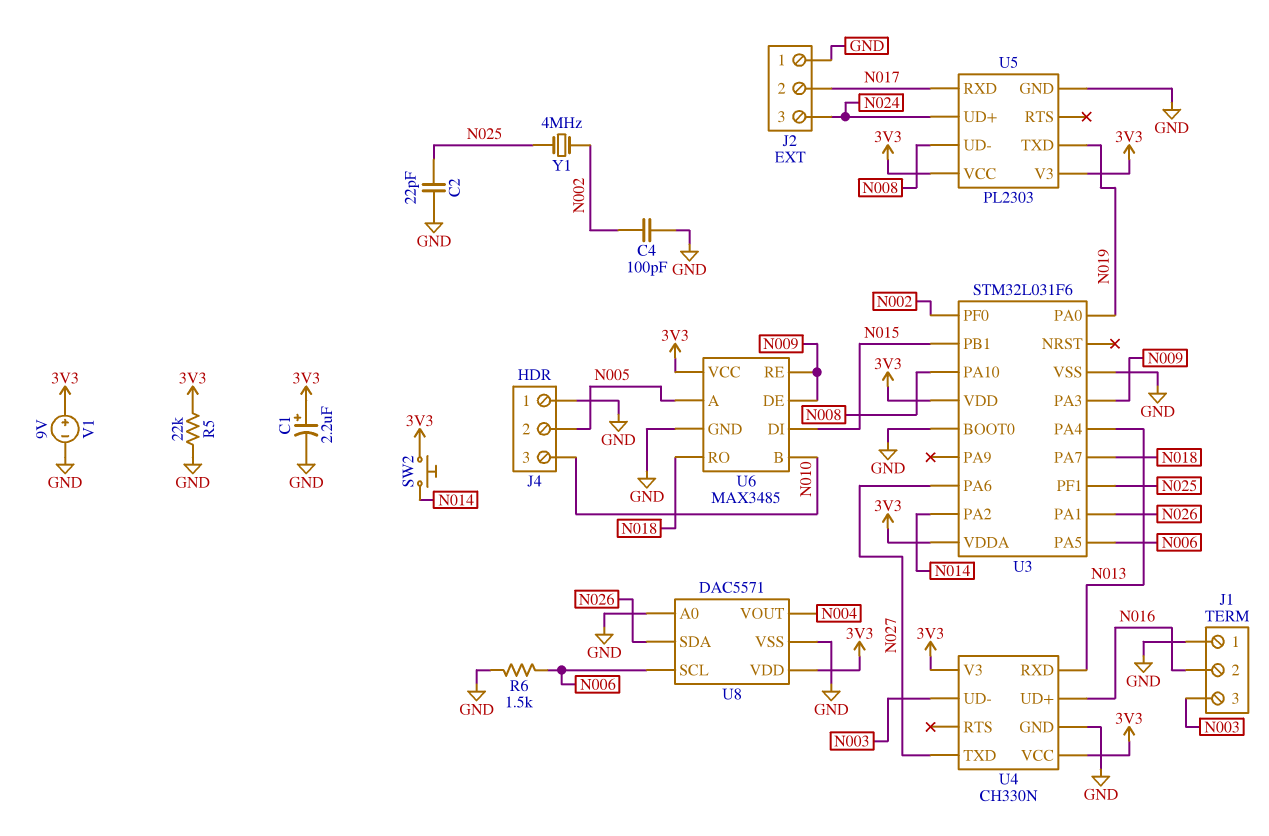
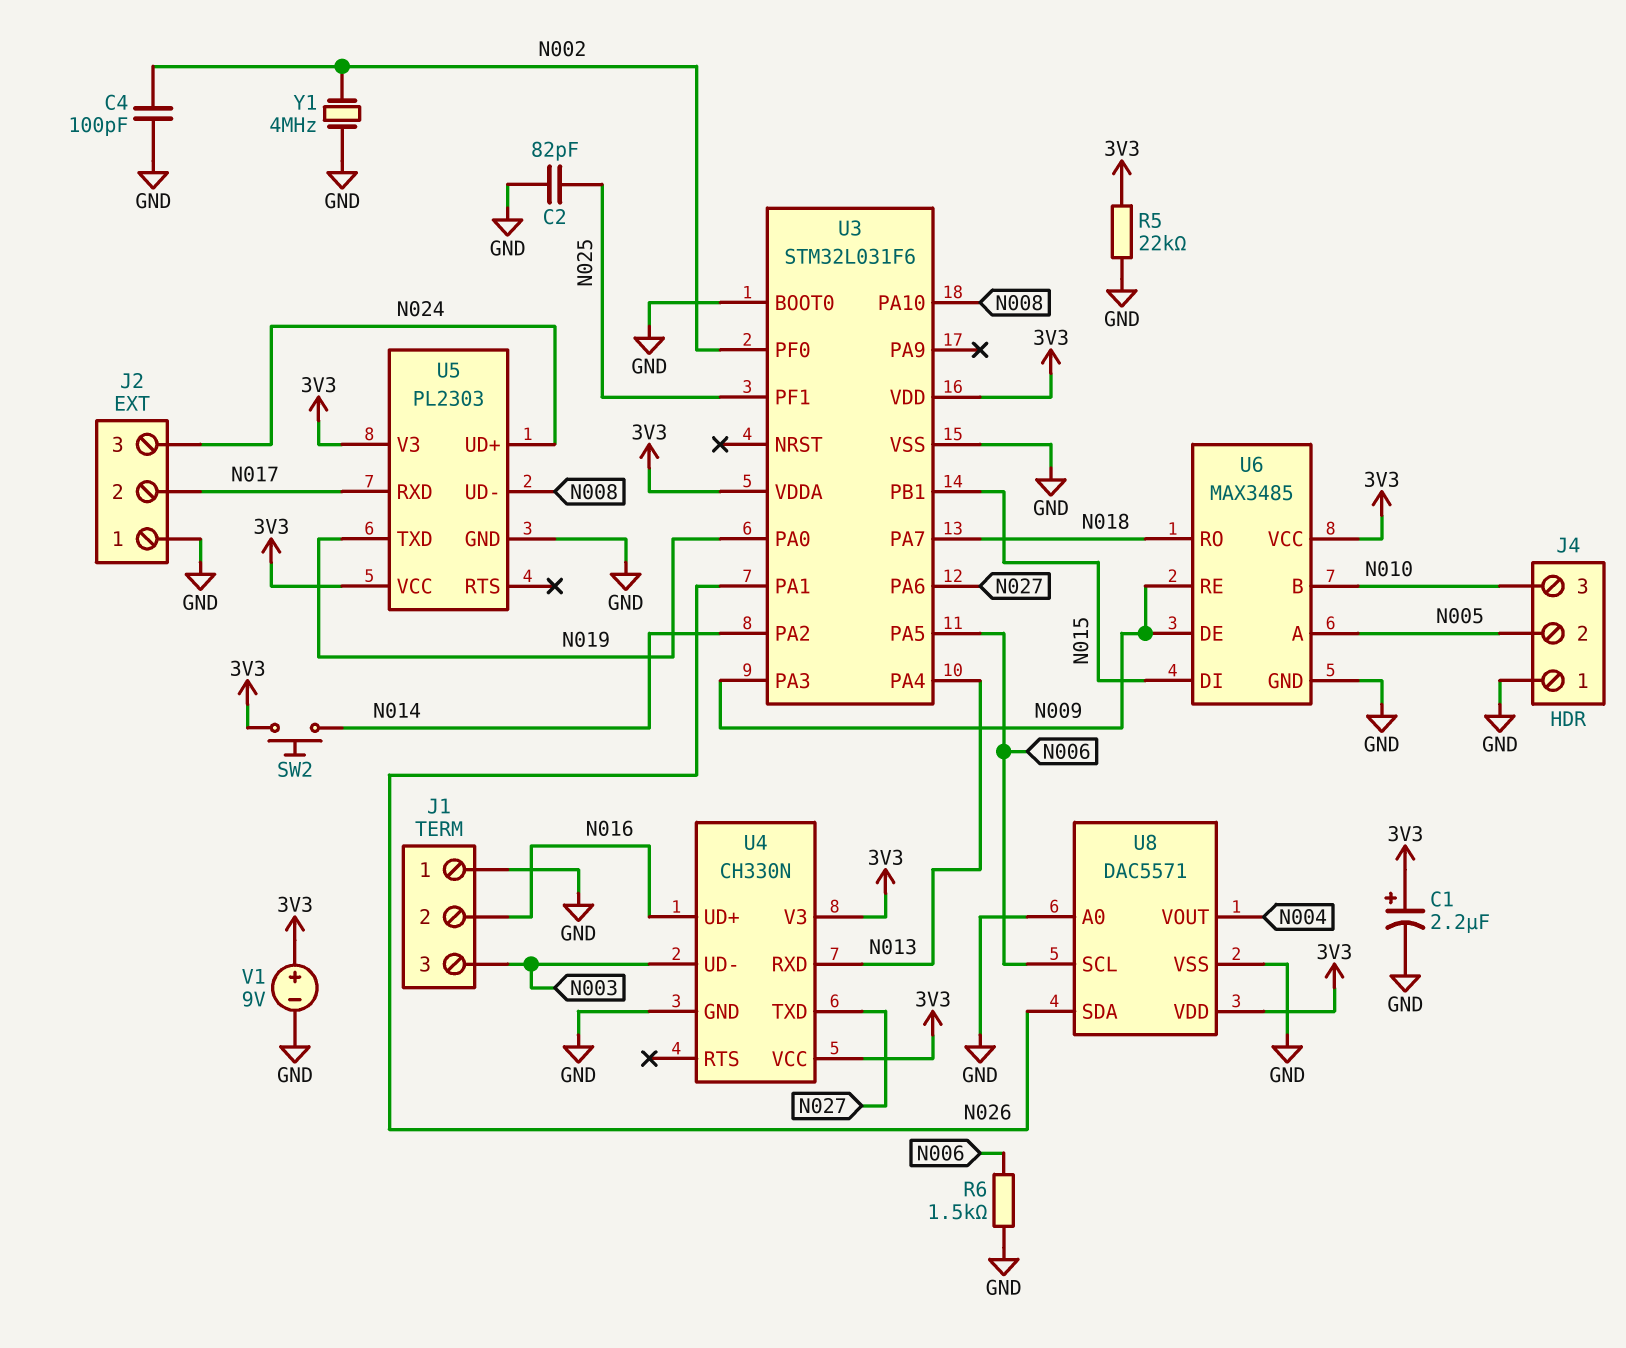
C2: 22pF (GND, N025) -> 82pF (GND, N025)
Y1: 4MHz (N002, N025) -> 4MHz (GND, N002)

